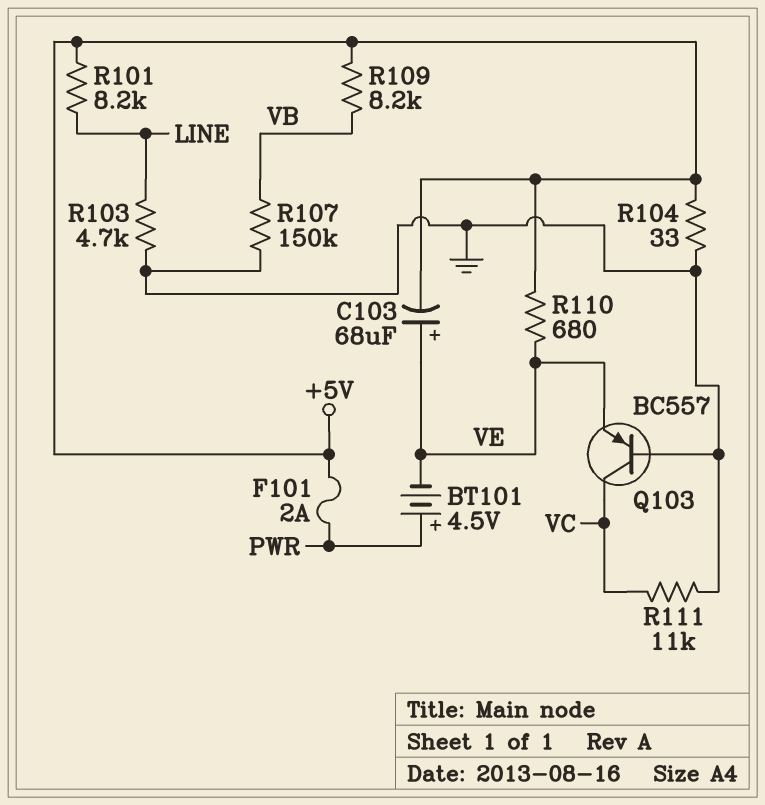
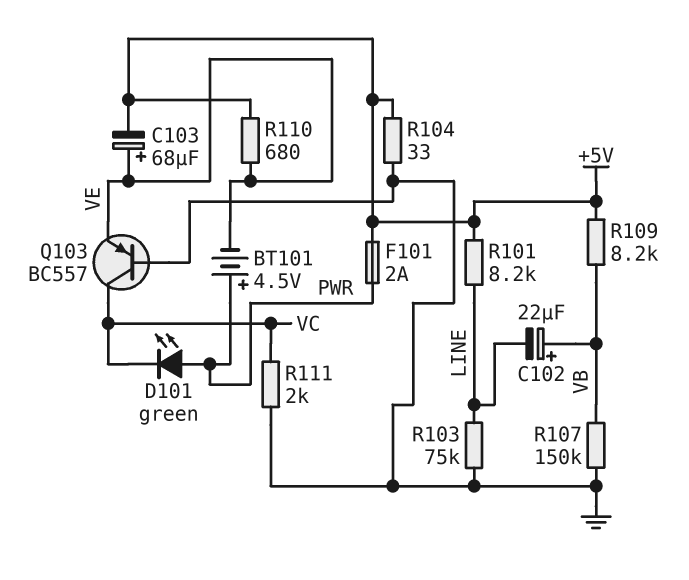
C102: none -> 22uF (plus VB, minus LINE)
D101: none -> LED green (A PWR, K VC)
R103: 4.7k (GND, LINE) -> 75k (GND, LINE)
R111: 11k (GND, VC) -> 2k (GND, VC)

